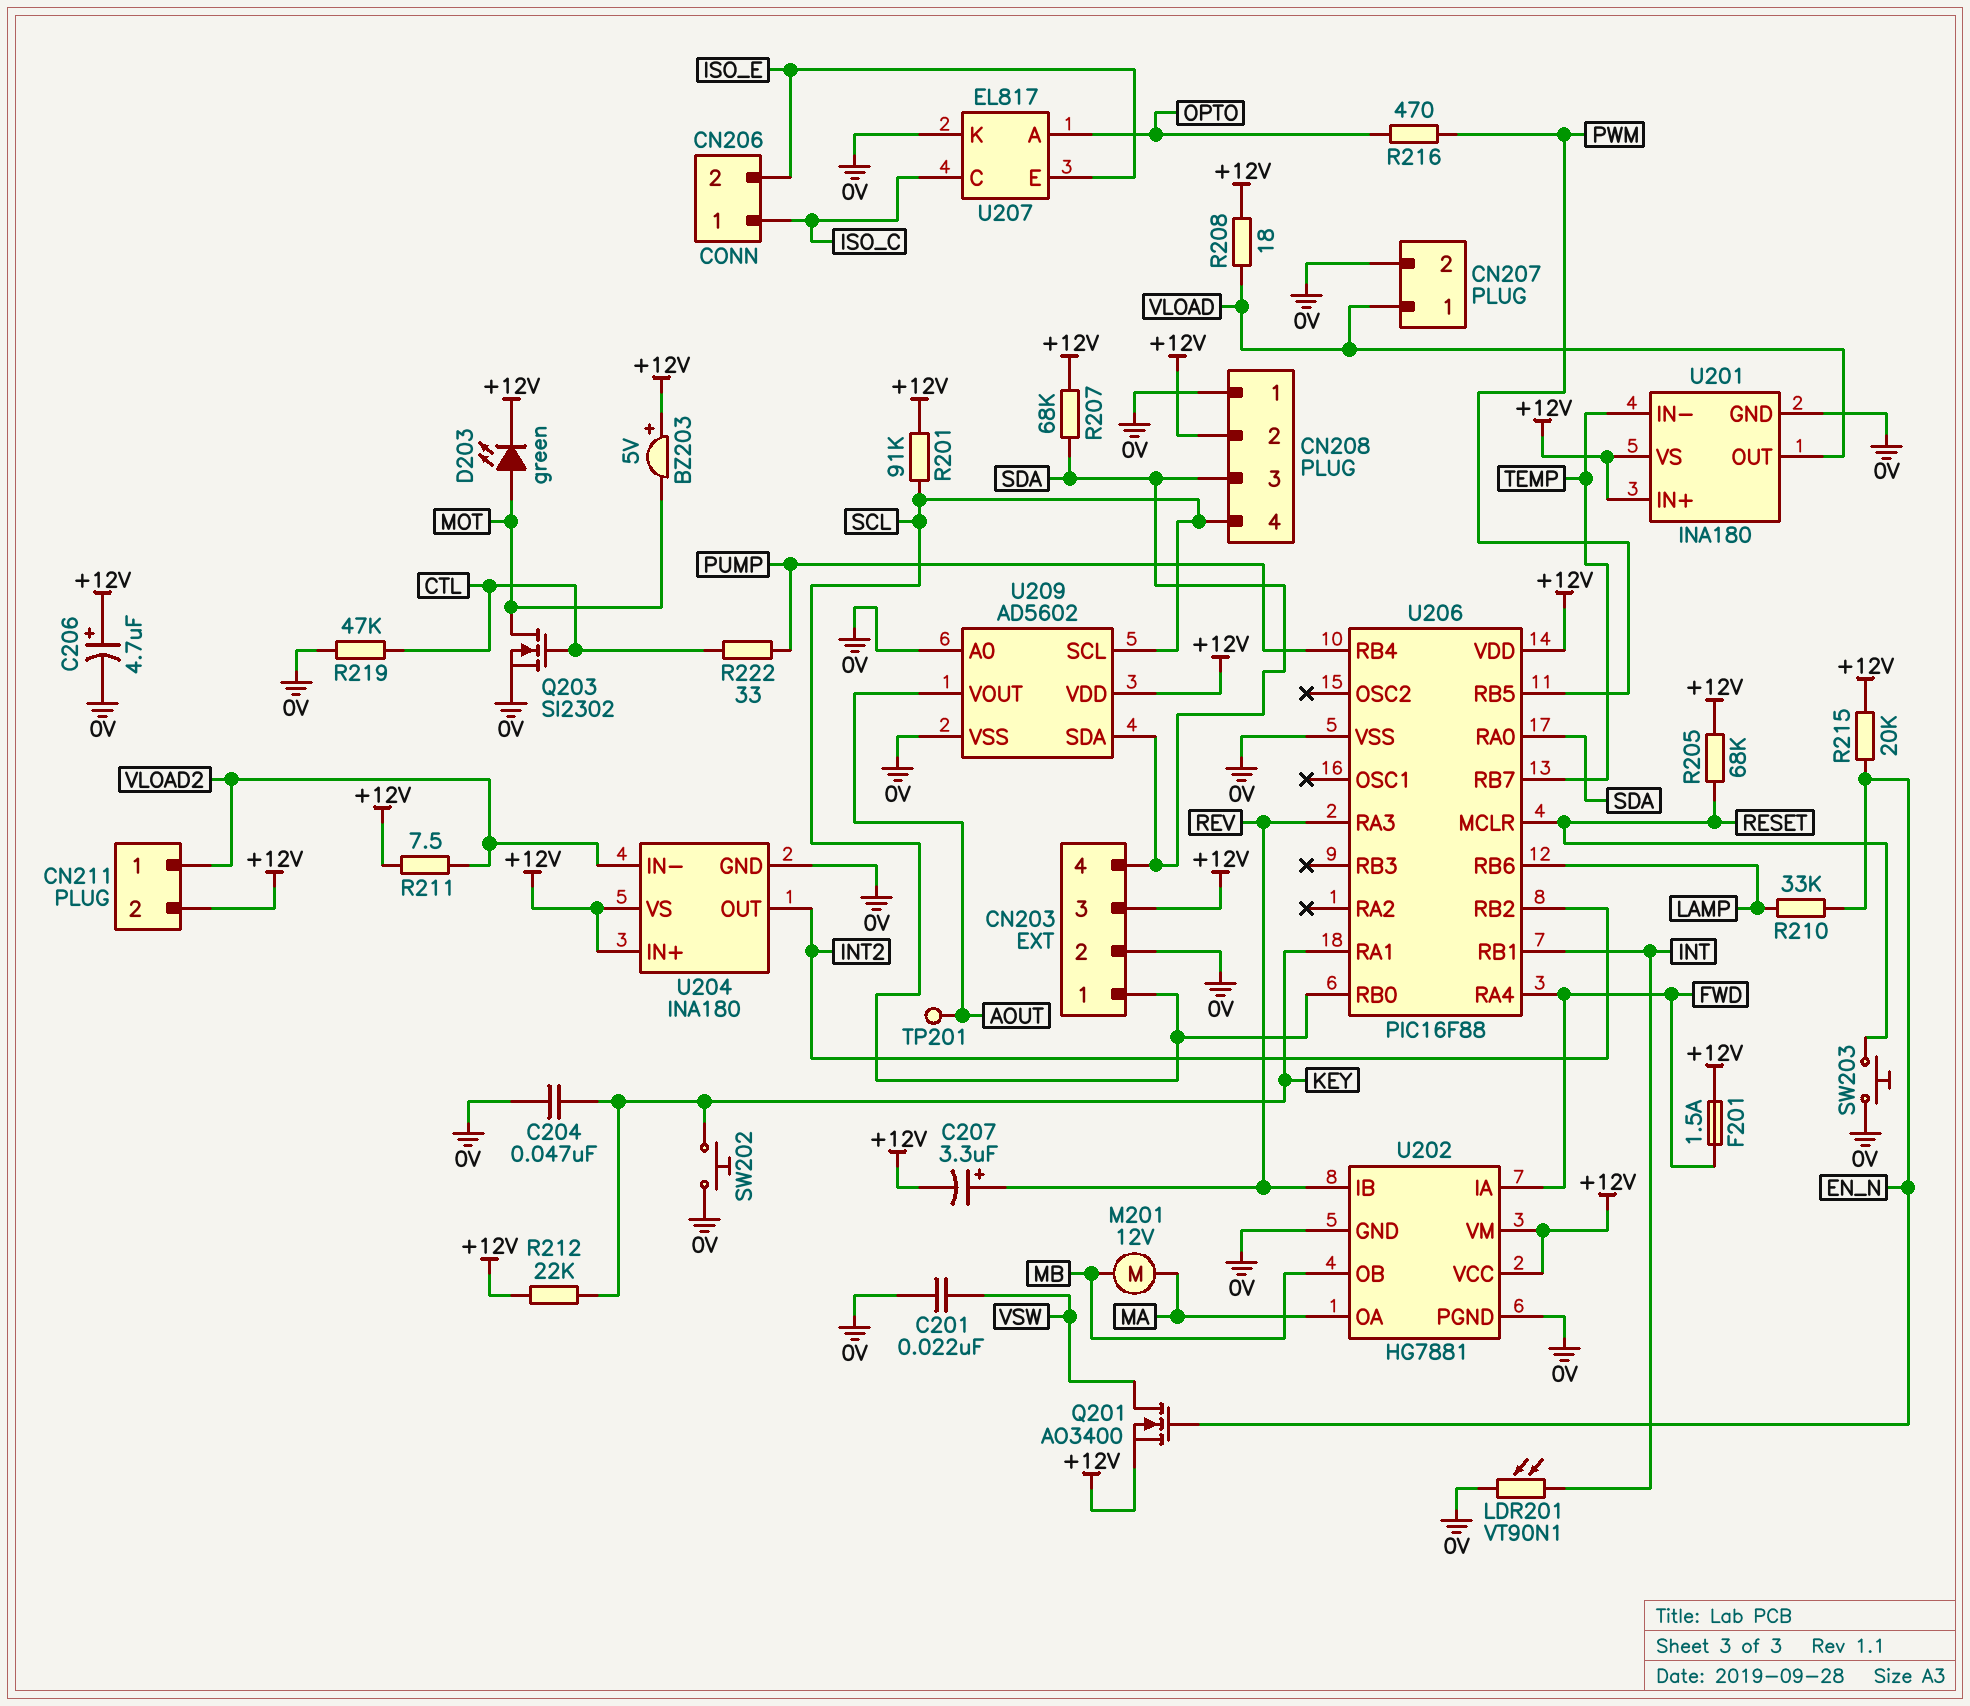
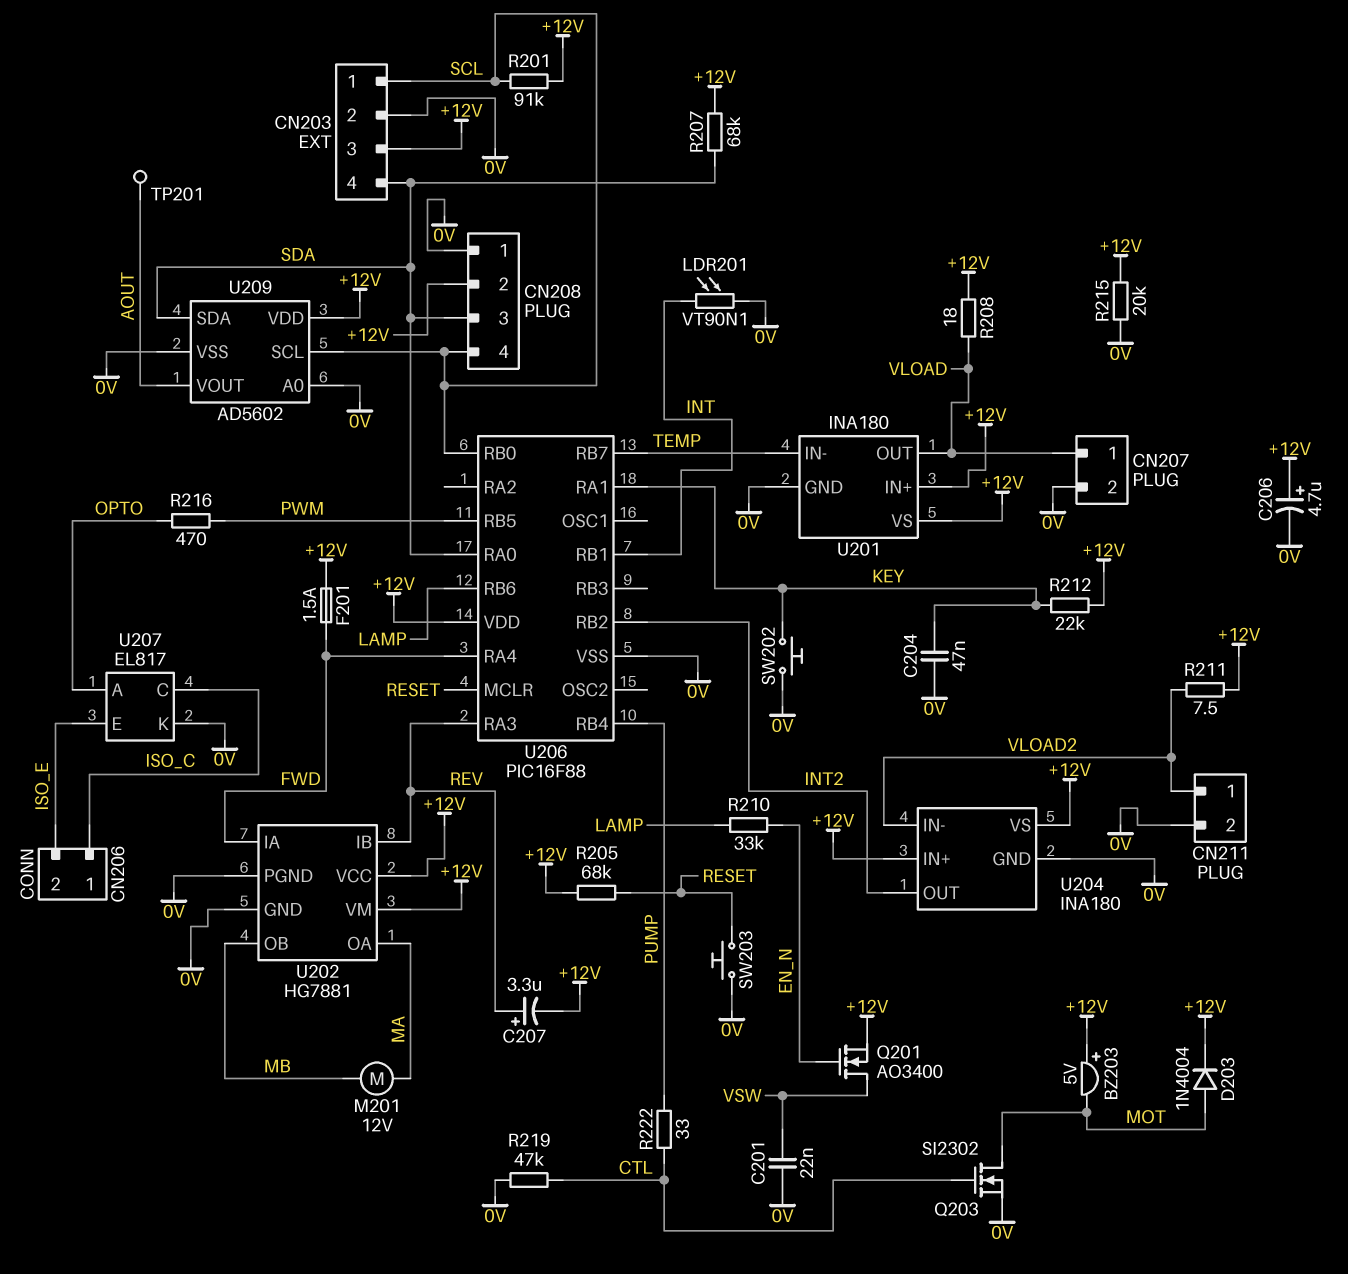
CN211 pin 2: +12V -> 0V
D203: LED green (A MOT, K +12V) -> diode 1N4004 (A MOT, K +12V)
R215: 20k (+12V, EN_N) -> 20k (+12V, 0V)

